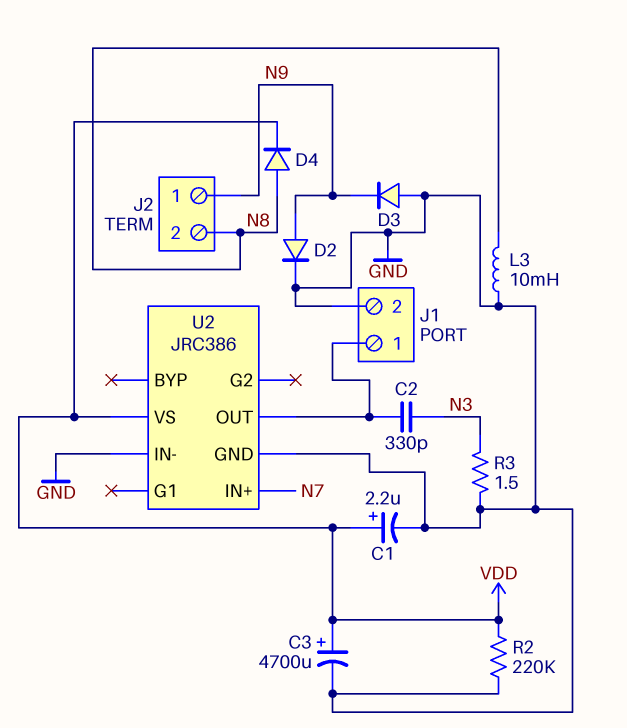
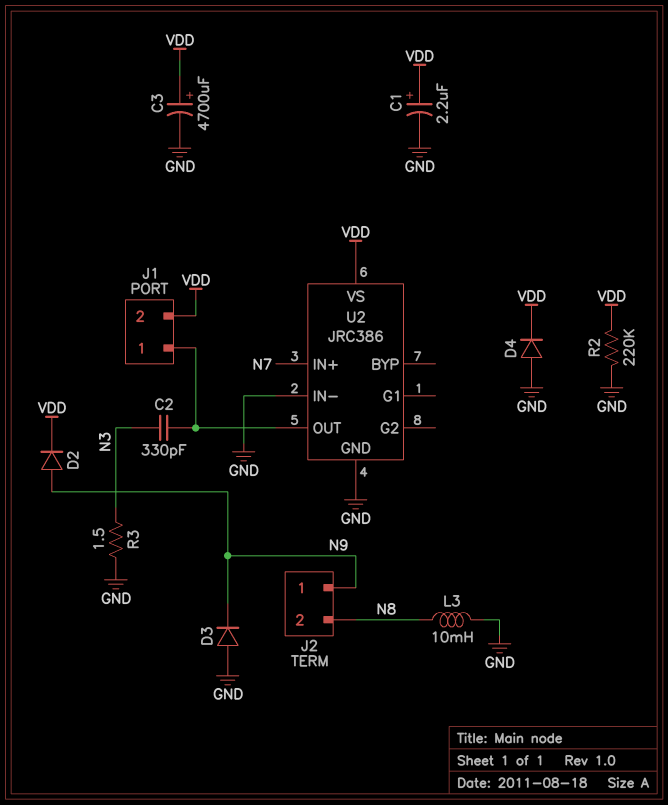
D2: diode (A N9, K GND) -> diode (A N9, K VDD)
D4: diode (A N8, K VDD) -> diode (A GND, K VDD)
J1 pin 2: GND -> VDD

